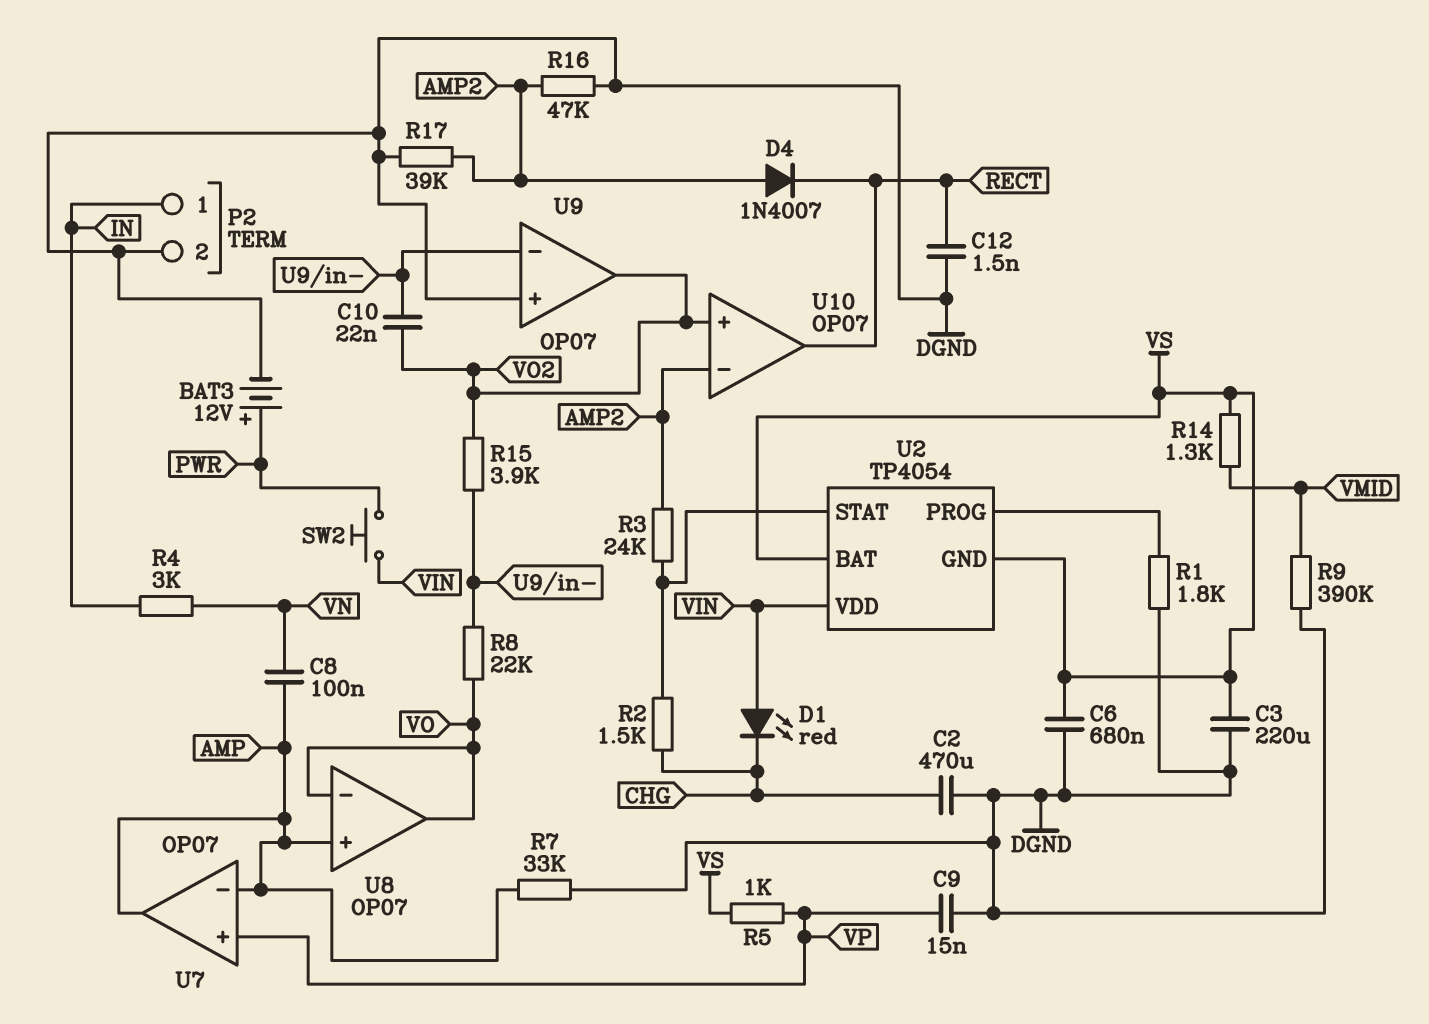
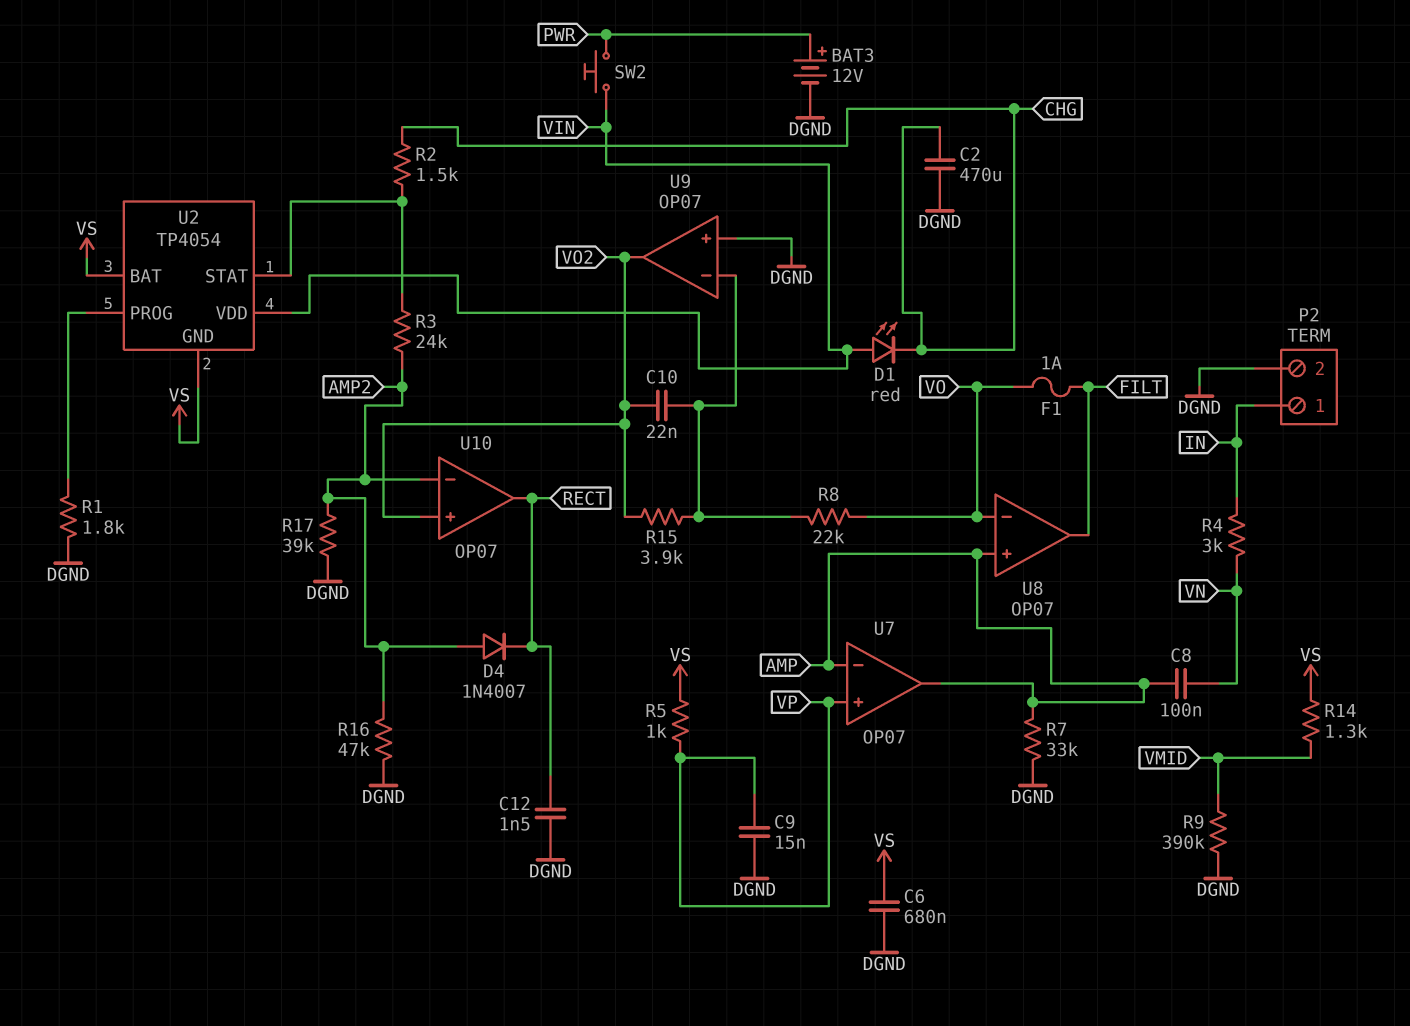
C3: 220uF (DGND, VS) -> none
F1: none -> 1A (FILT, VO)
U8 pin out: VO -> FILT

